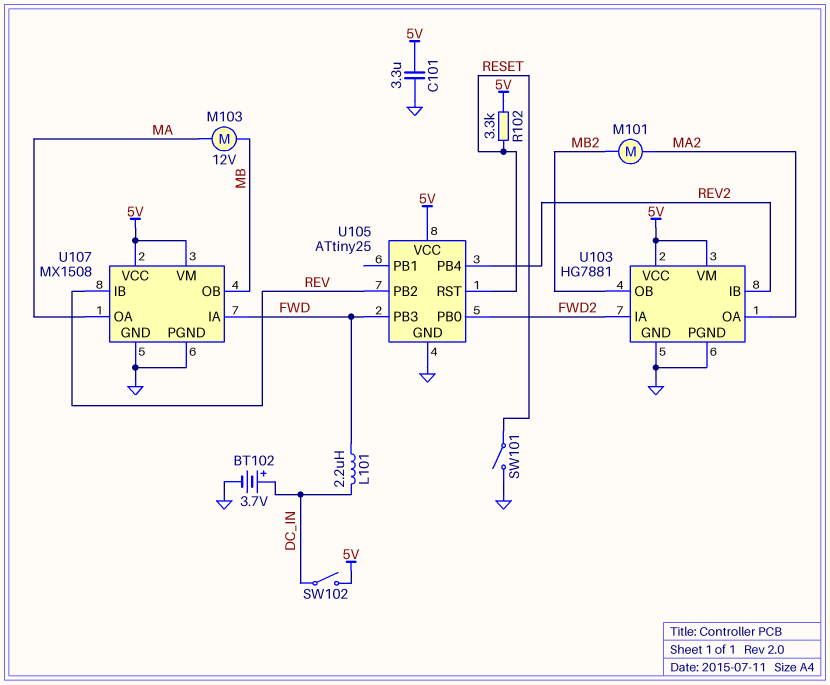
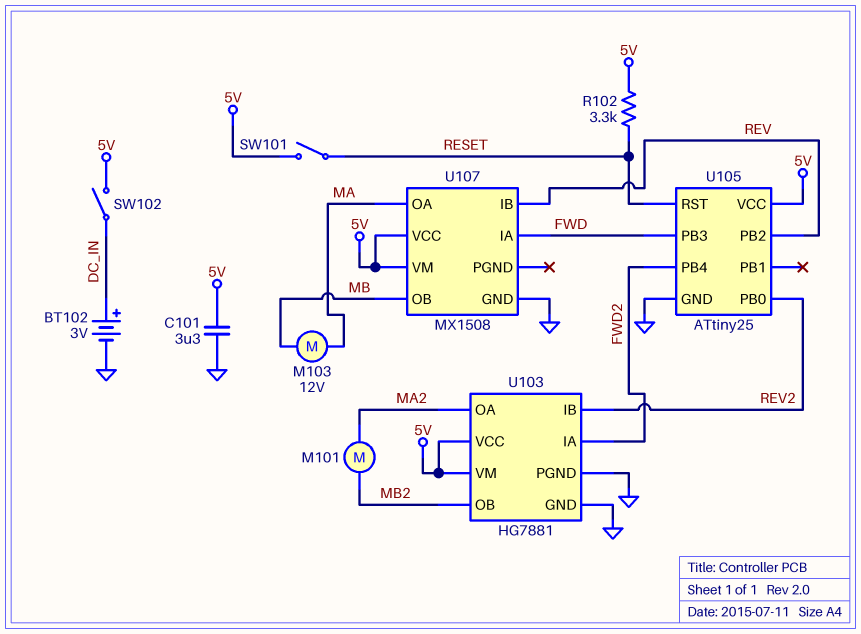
BT102: 3.7V (plus DC_IN, minus GND) -> 3V (plus DC_IN, minus GND)
L101: 2.2uH (DC_IN, FWD) -> none
SW101: switch (GND, RESET) -> switch (5V, RESET)
U105 pin PB0: FWD2 -> REV2
U105 pin PB4: REV2 -> FWD2
U107 pin PGND: GND -> none

